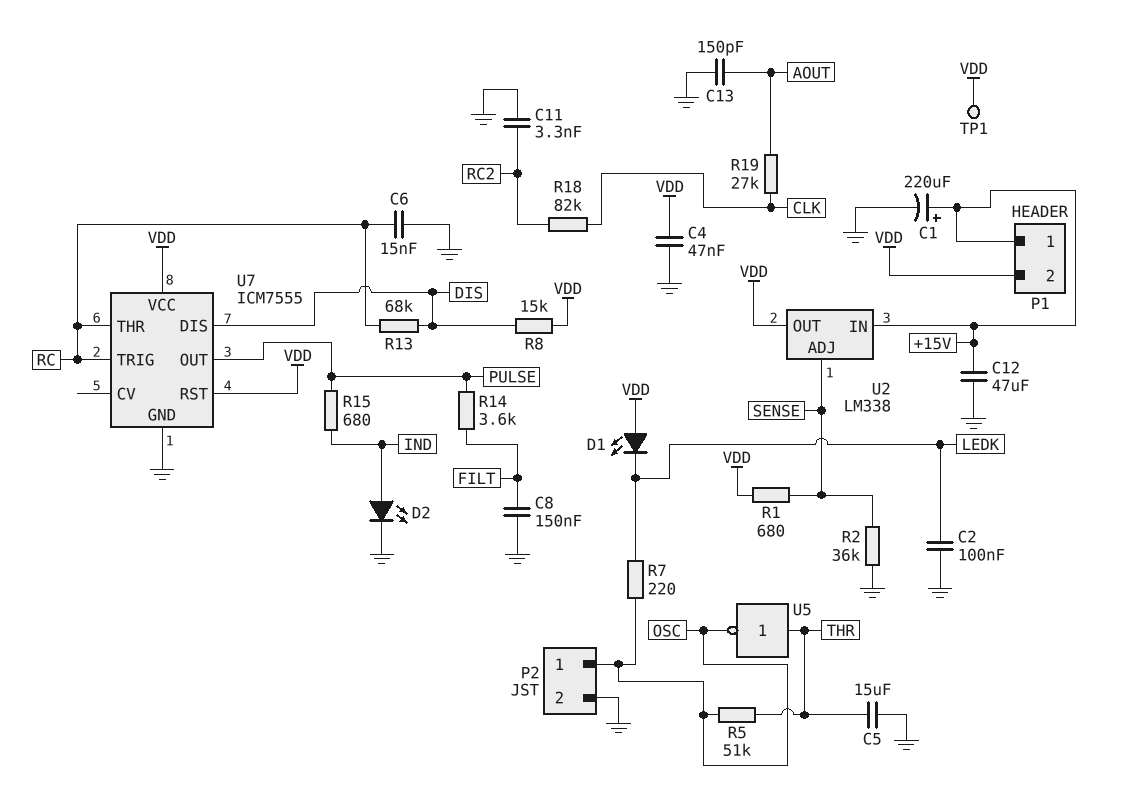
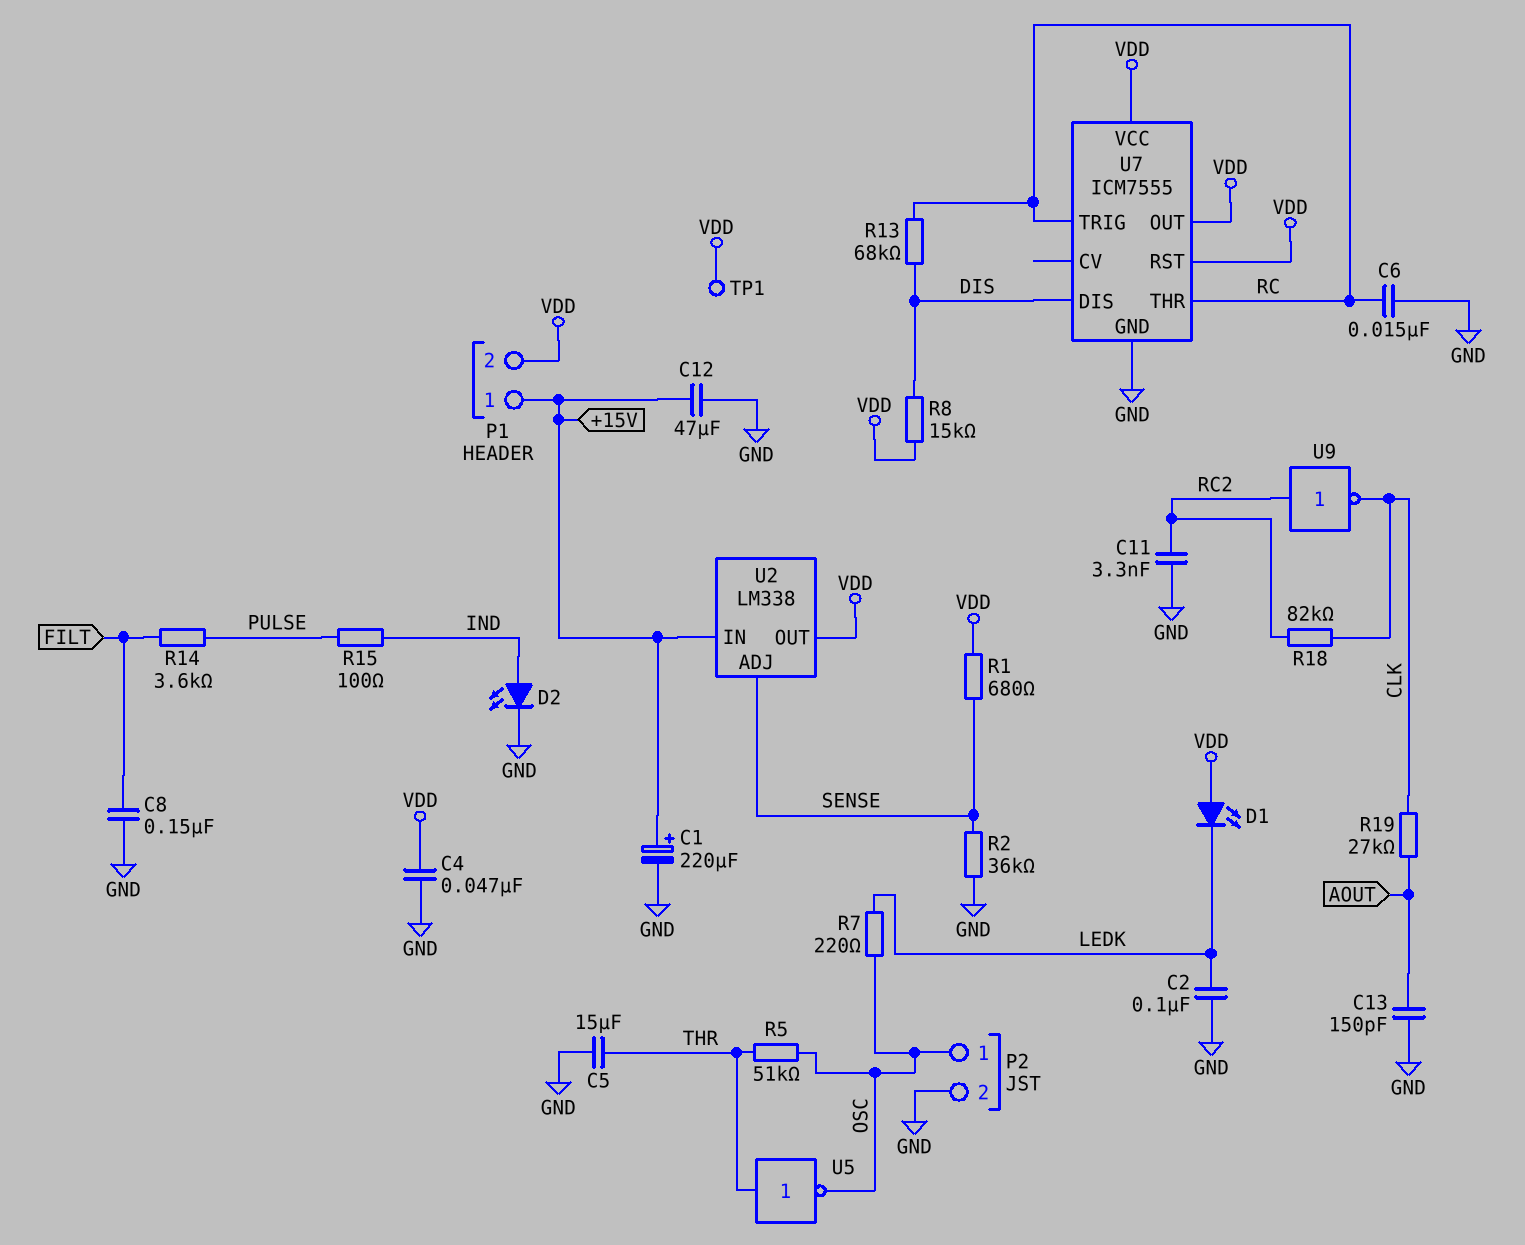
R15: 680 (IND, PULSE) -> 100 (IND, PULSE)
U7 pin OUT: PULSE -> VDD
U9: none -> NOT (in RC2, out CLK)

